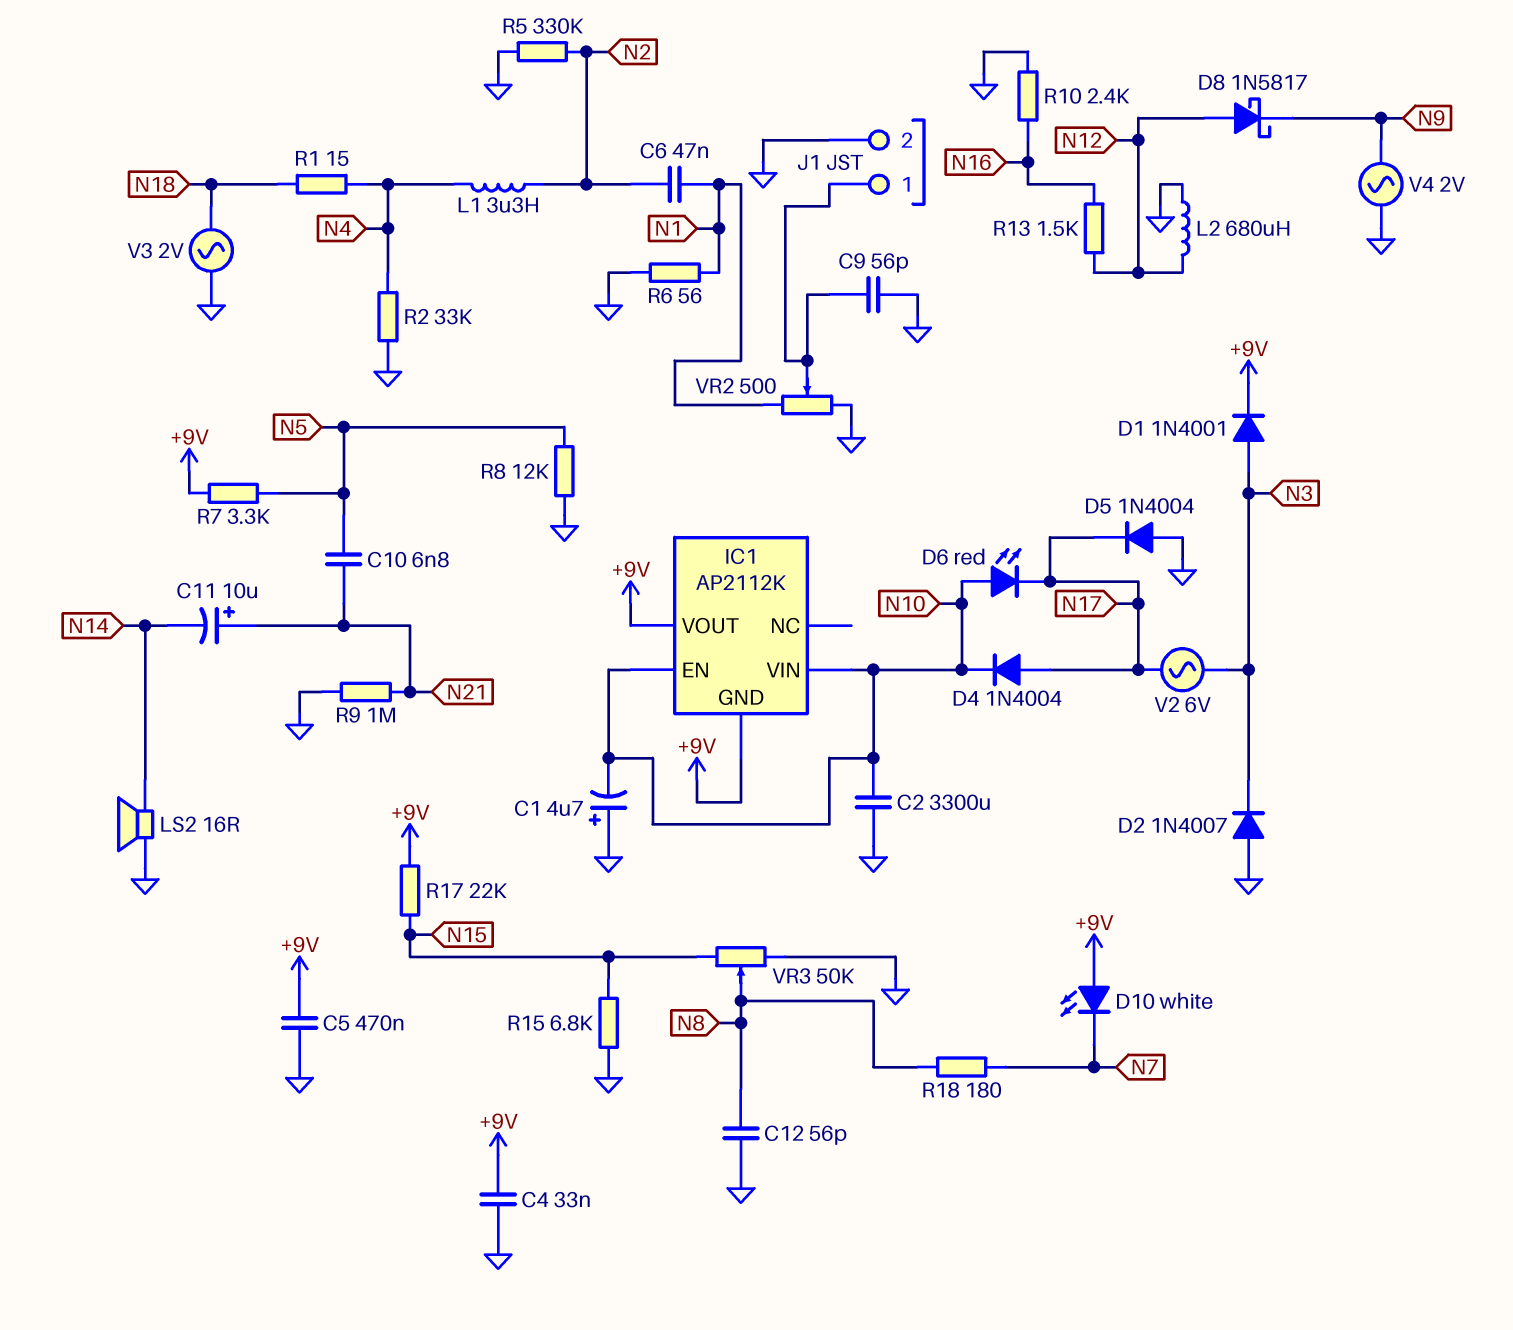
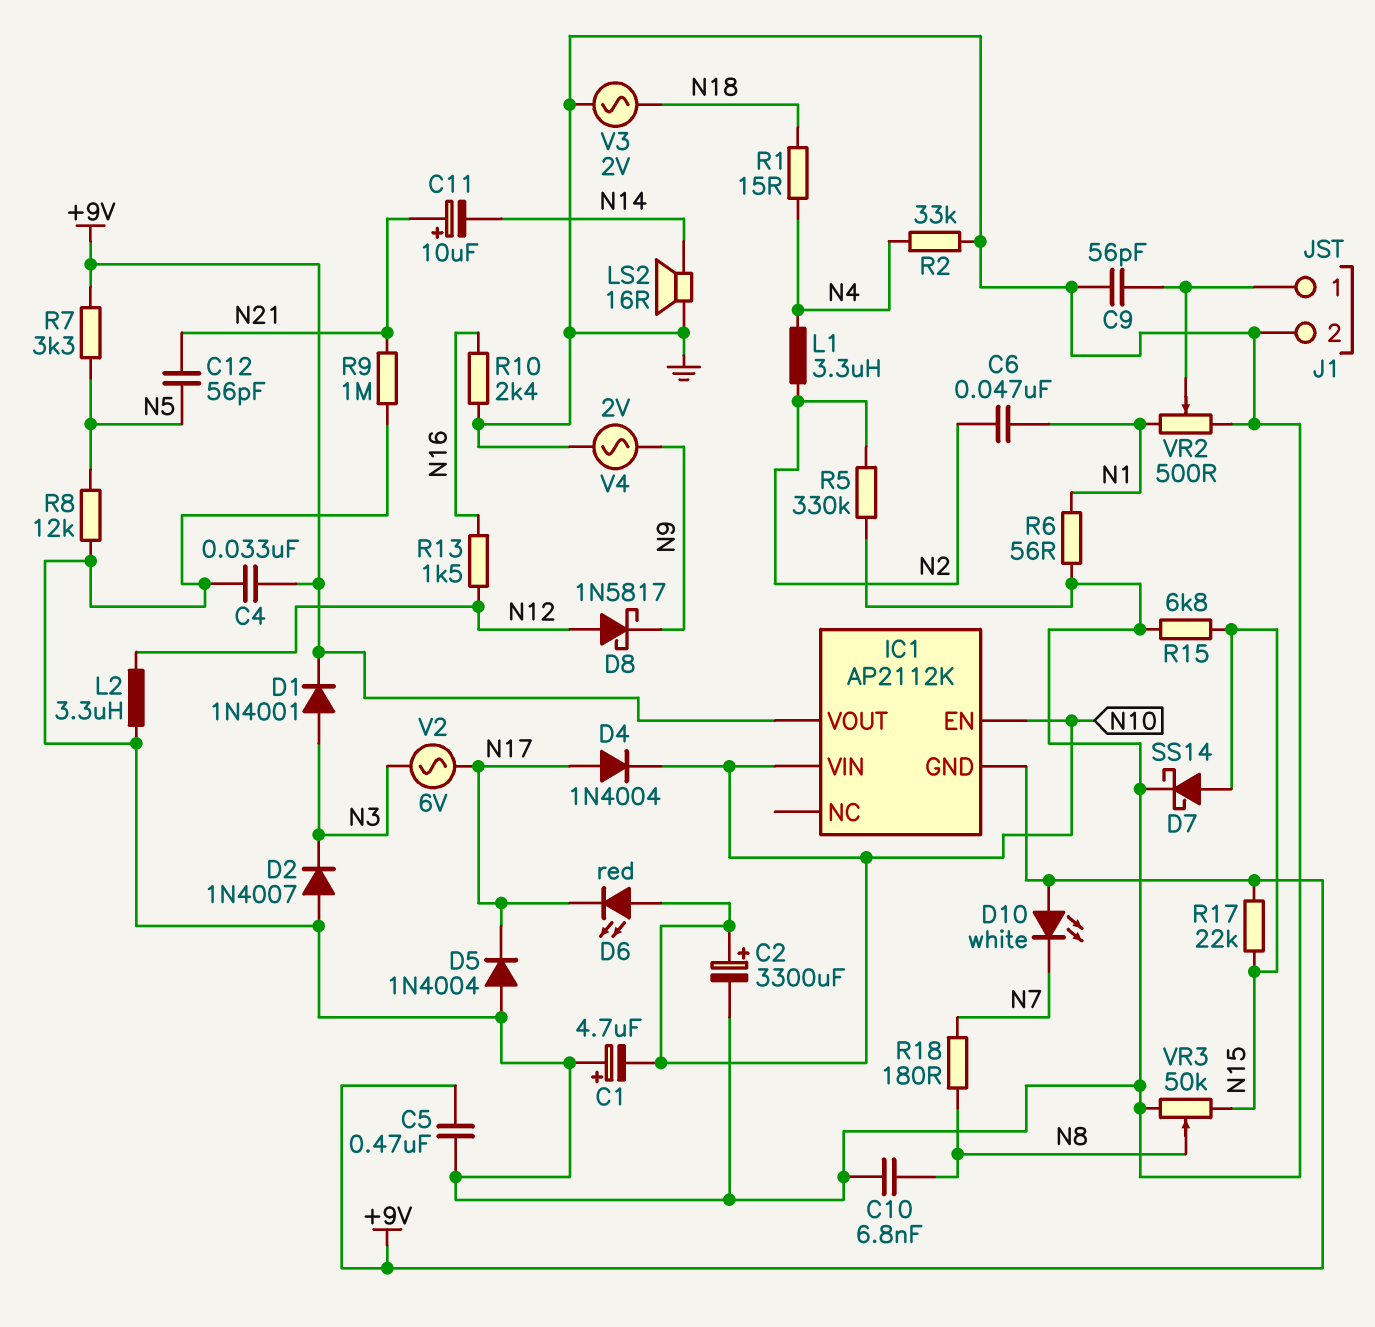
C2: 3300uF (GND, N10) -> 3300uF (plus N10, minus GND)
C10: 6.8nF (N5, N21) -> 6.8nF (GND, N8)
C12: 56pF (GND, N8) -> 56pF (N5, N21)
D7: none -> schottky SS14 (A N15, K GND)
L2: 680uH (GND, N12) -> 3.3uH (GND, N12)

